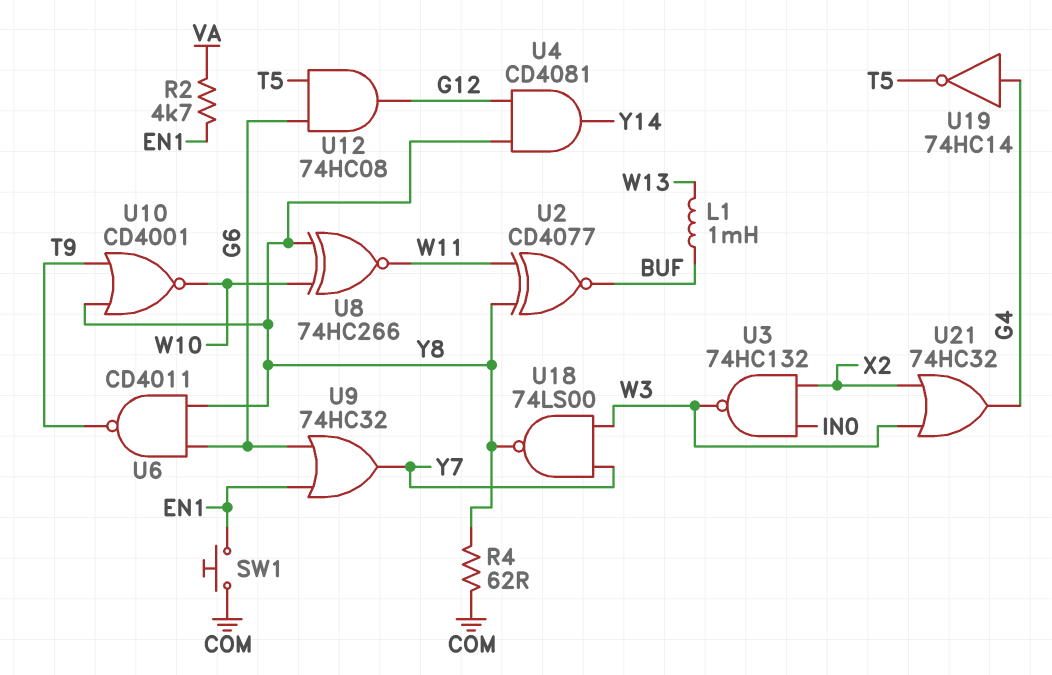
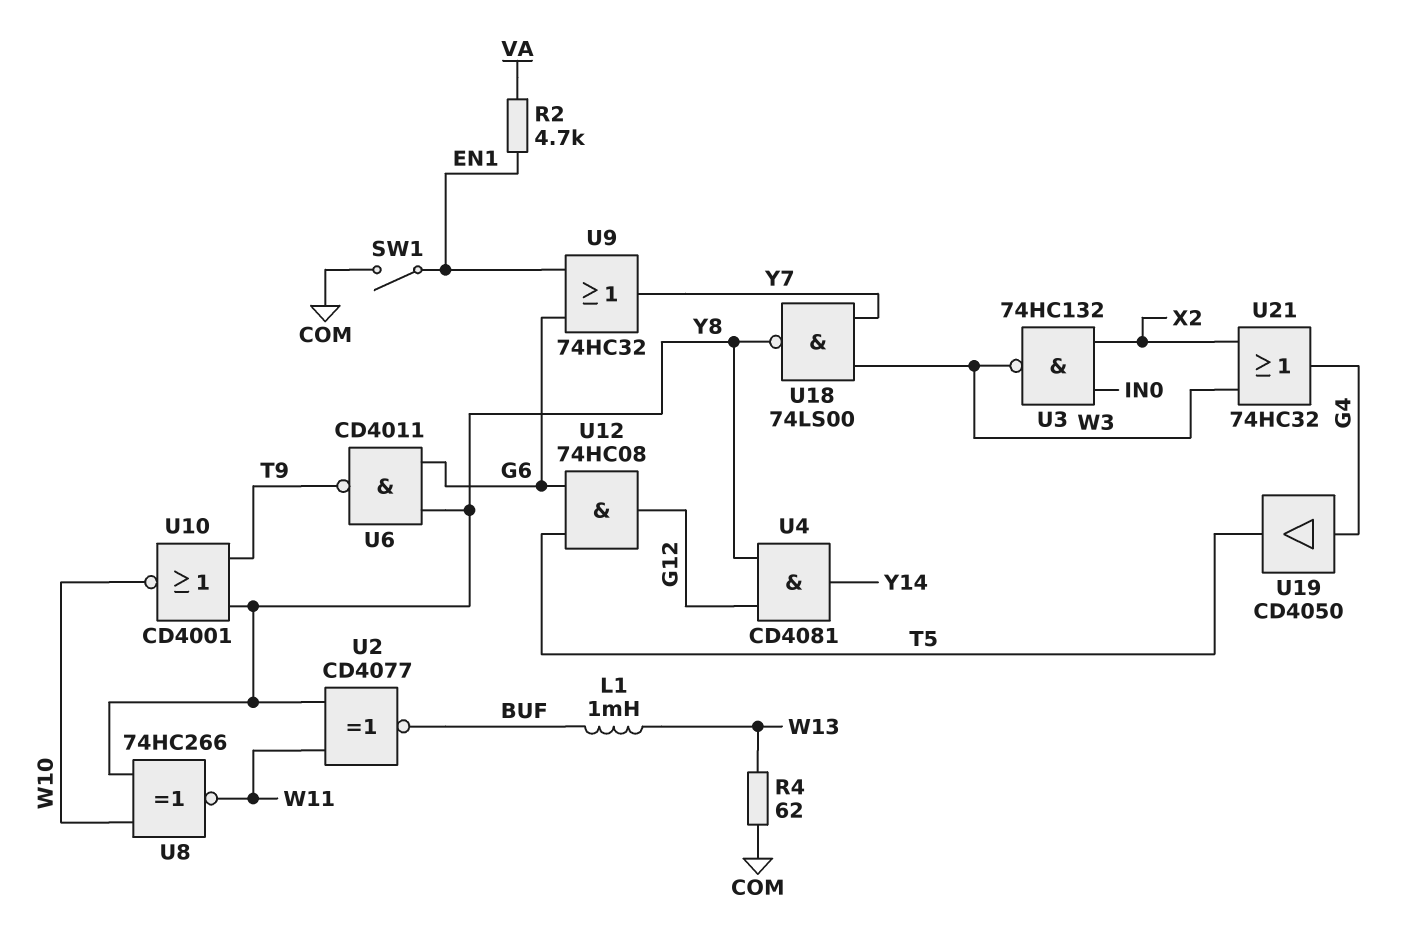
R4: 62 (COM, Y8) -> 62 (COM, W13)
SW1: button (COM, EN1) -> switch (COM, EN1)
U19: NOT 74HC14 (in G4, out T5) -> buffer CD4050 (in G4, out T5)

